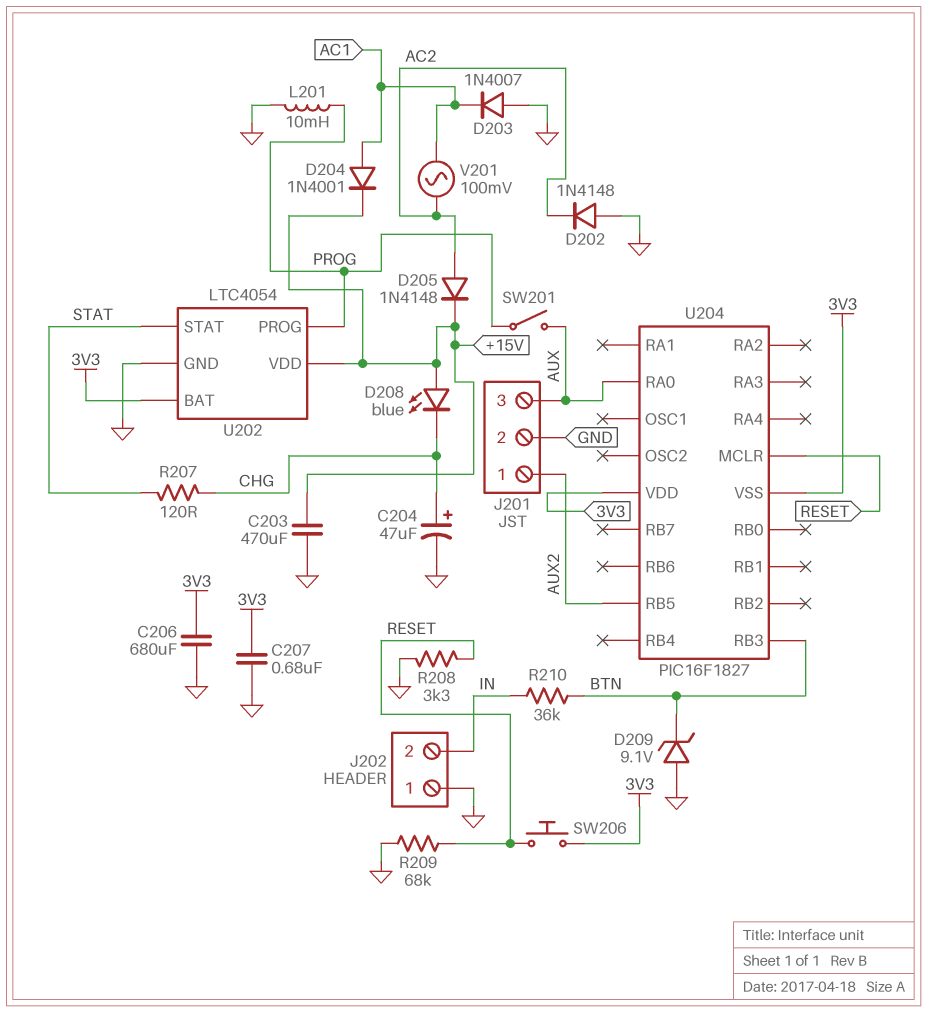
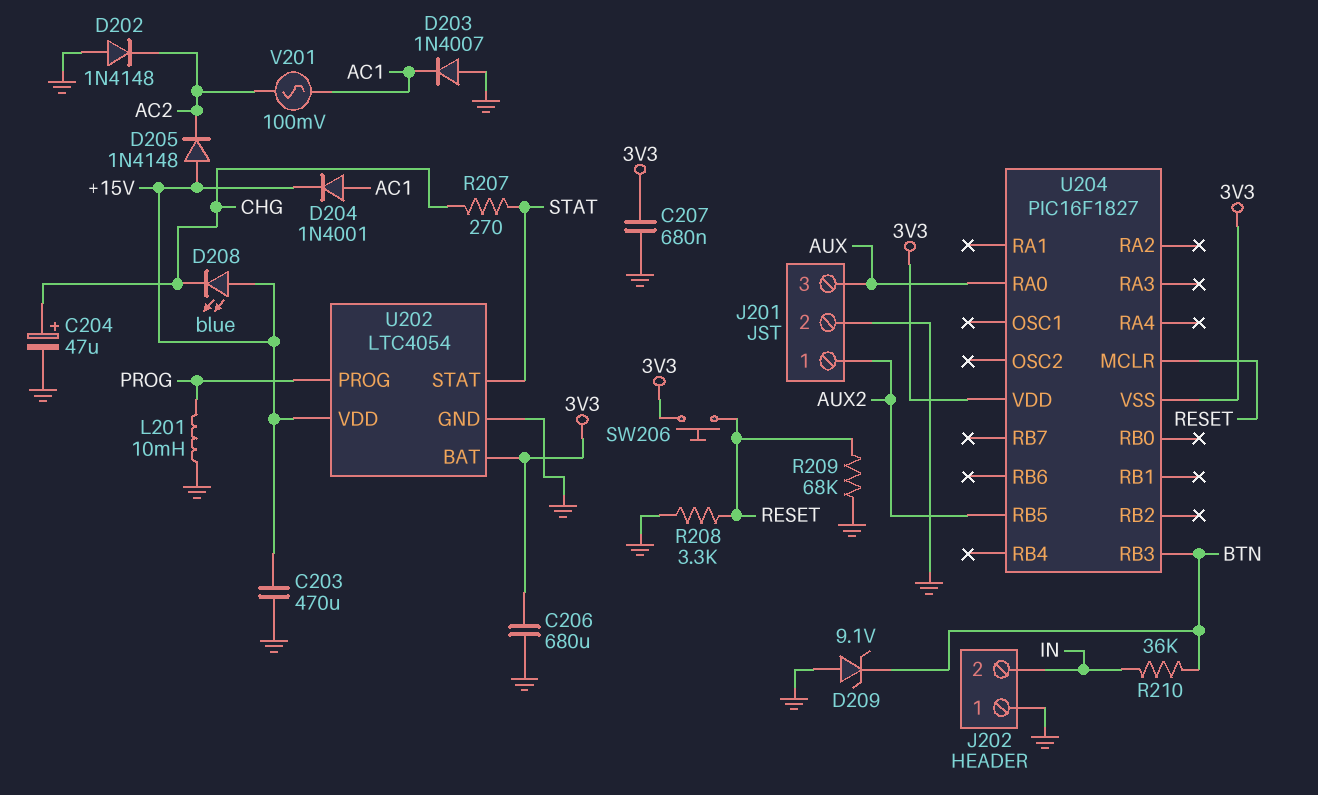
D205: diode 1N4148 (A AC2, K +15V) -> diode 1N4148 (A +15V, K AC2)
R207: 120 (CHG, STAT) -> 270 (CHG, STAT)
SW201: switch (AUX, PROG) -> none

